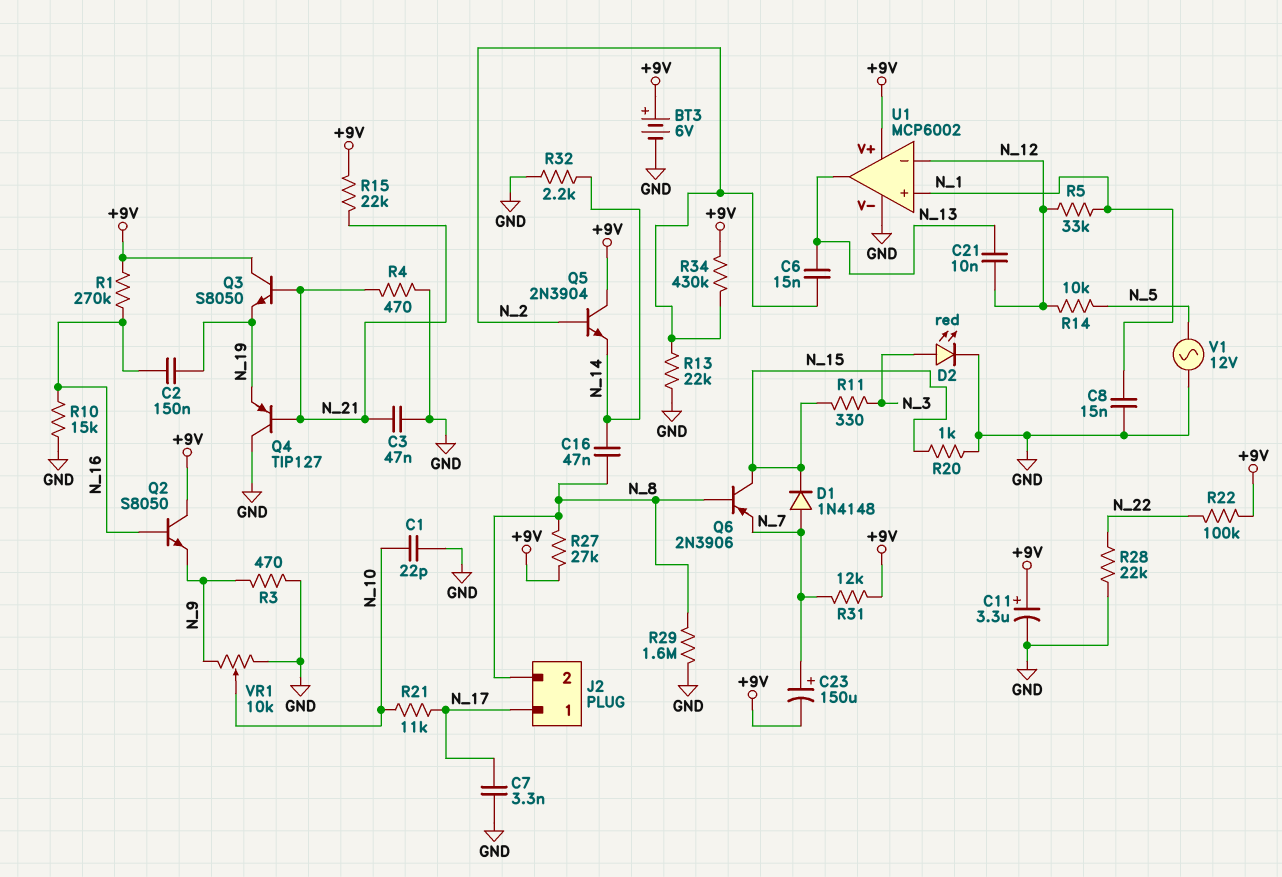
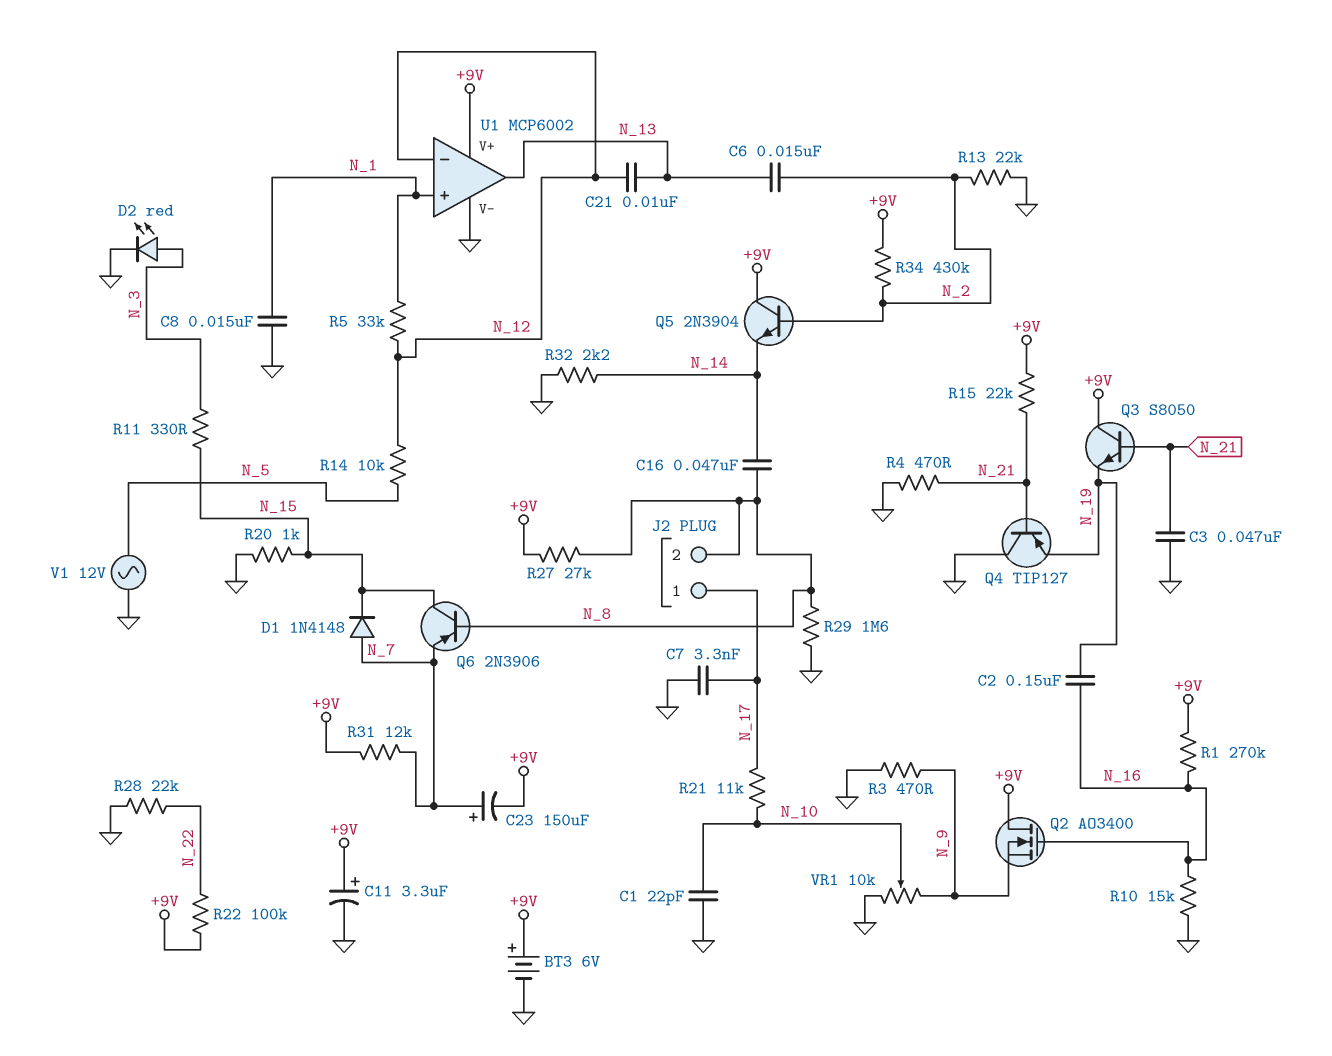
Q2: NPN S8050 (B N_16, C +9V, E N_9) -> NMOS AO3400 (G N_16, D +9V, S N_9)

